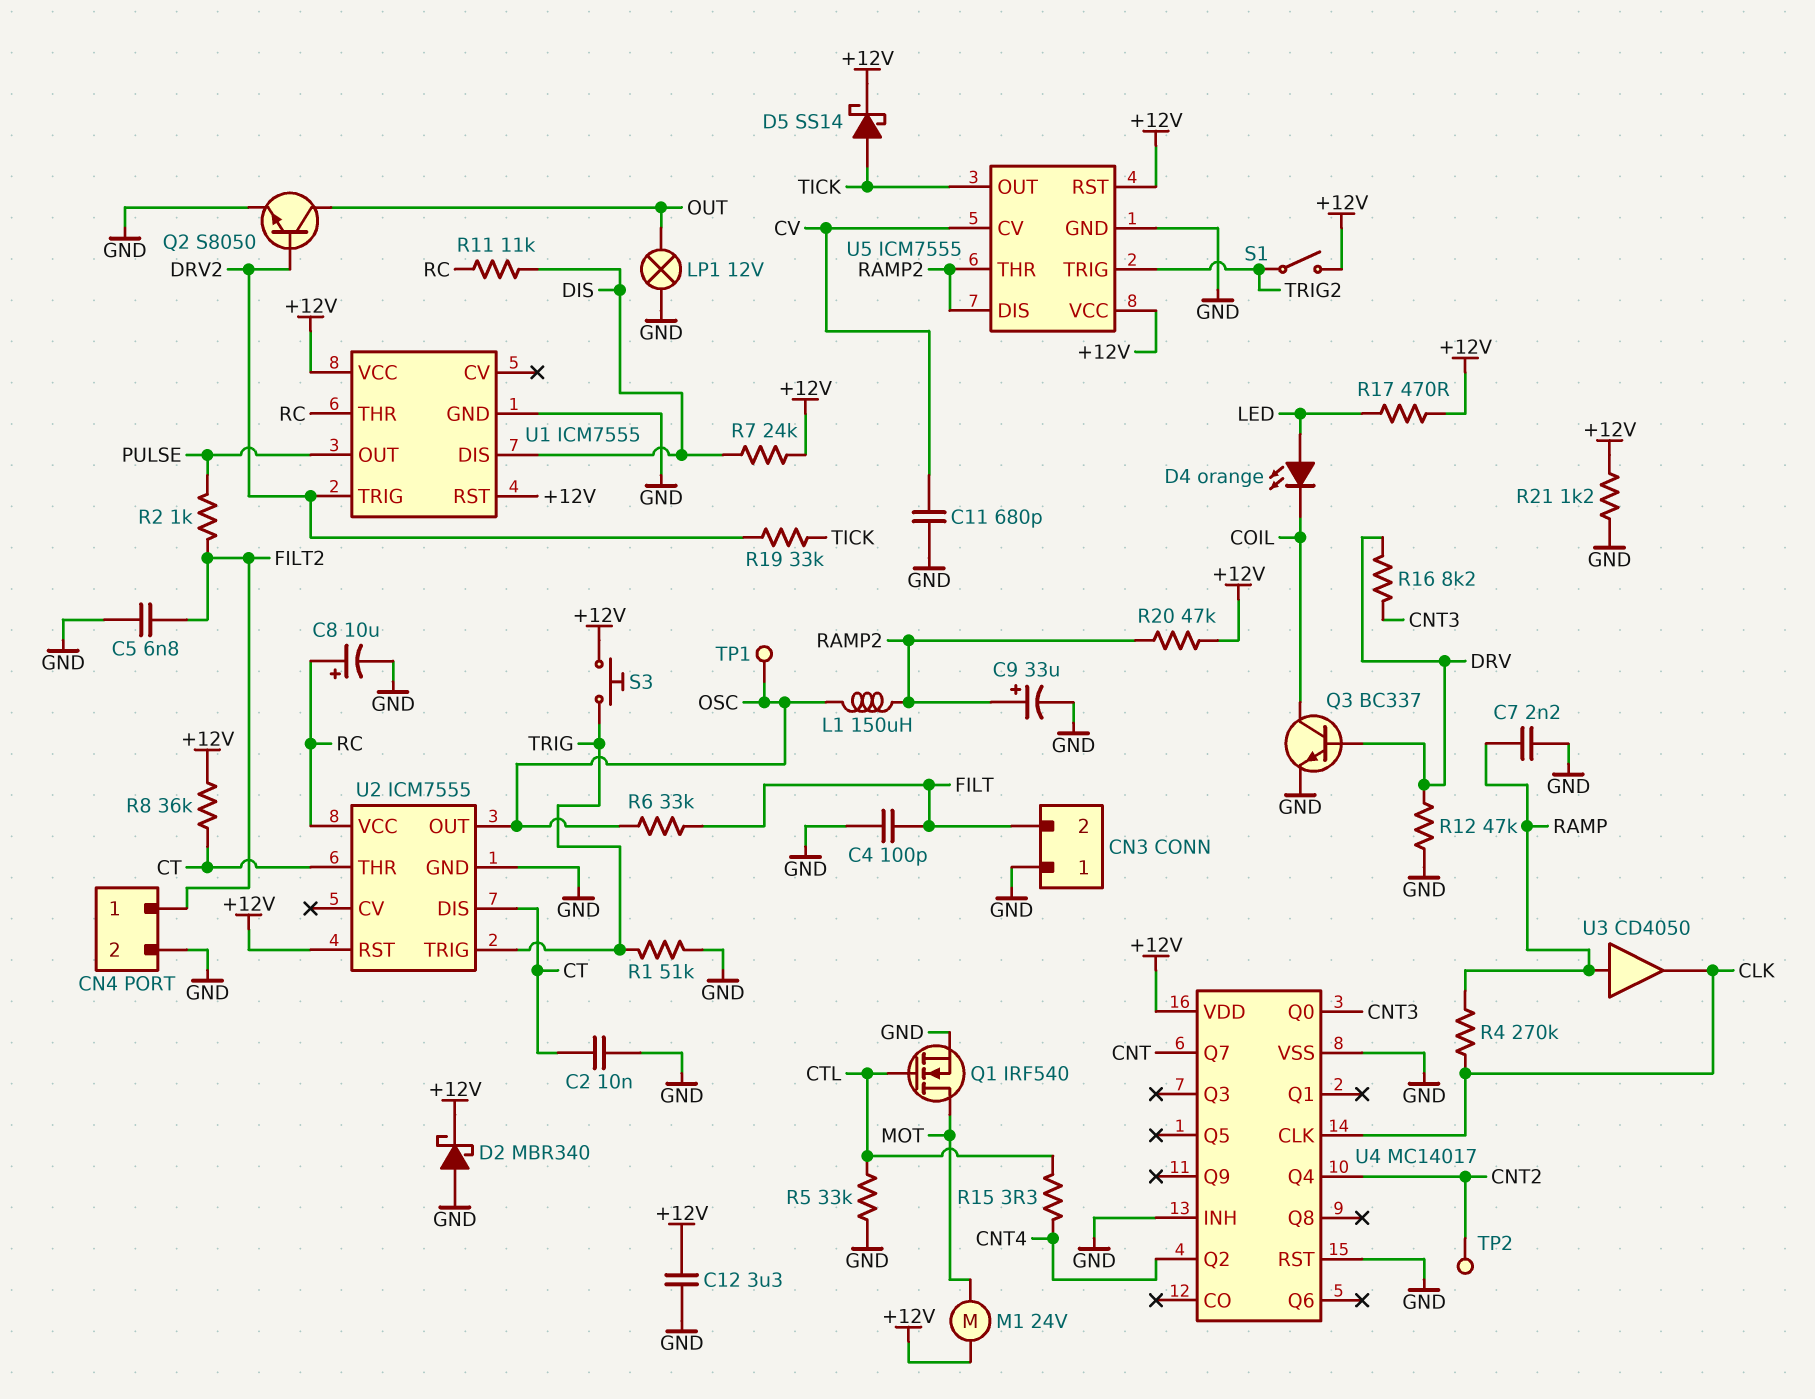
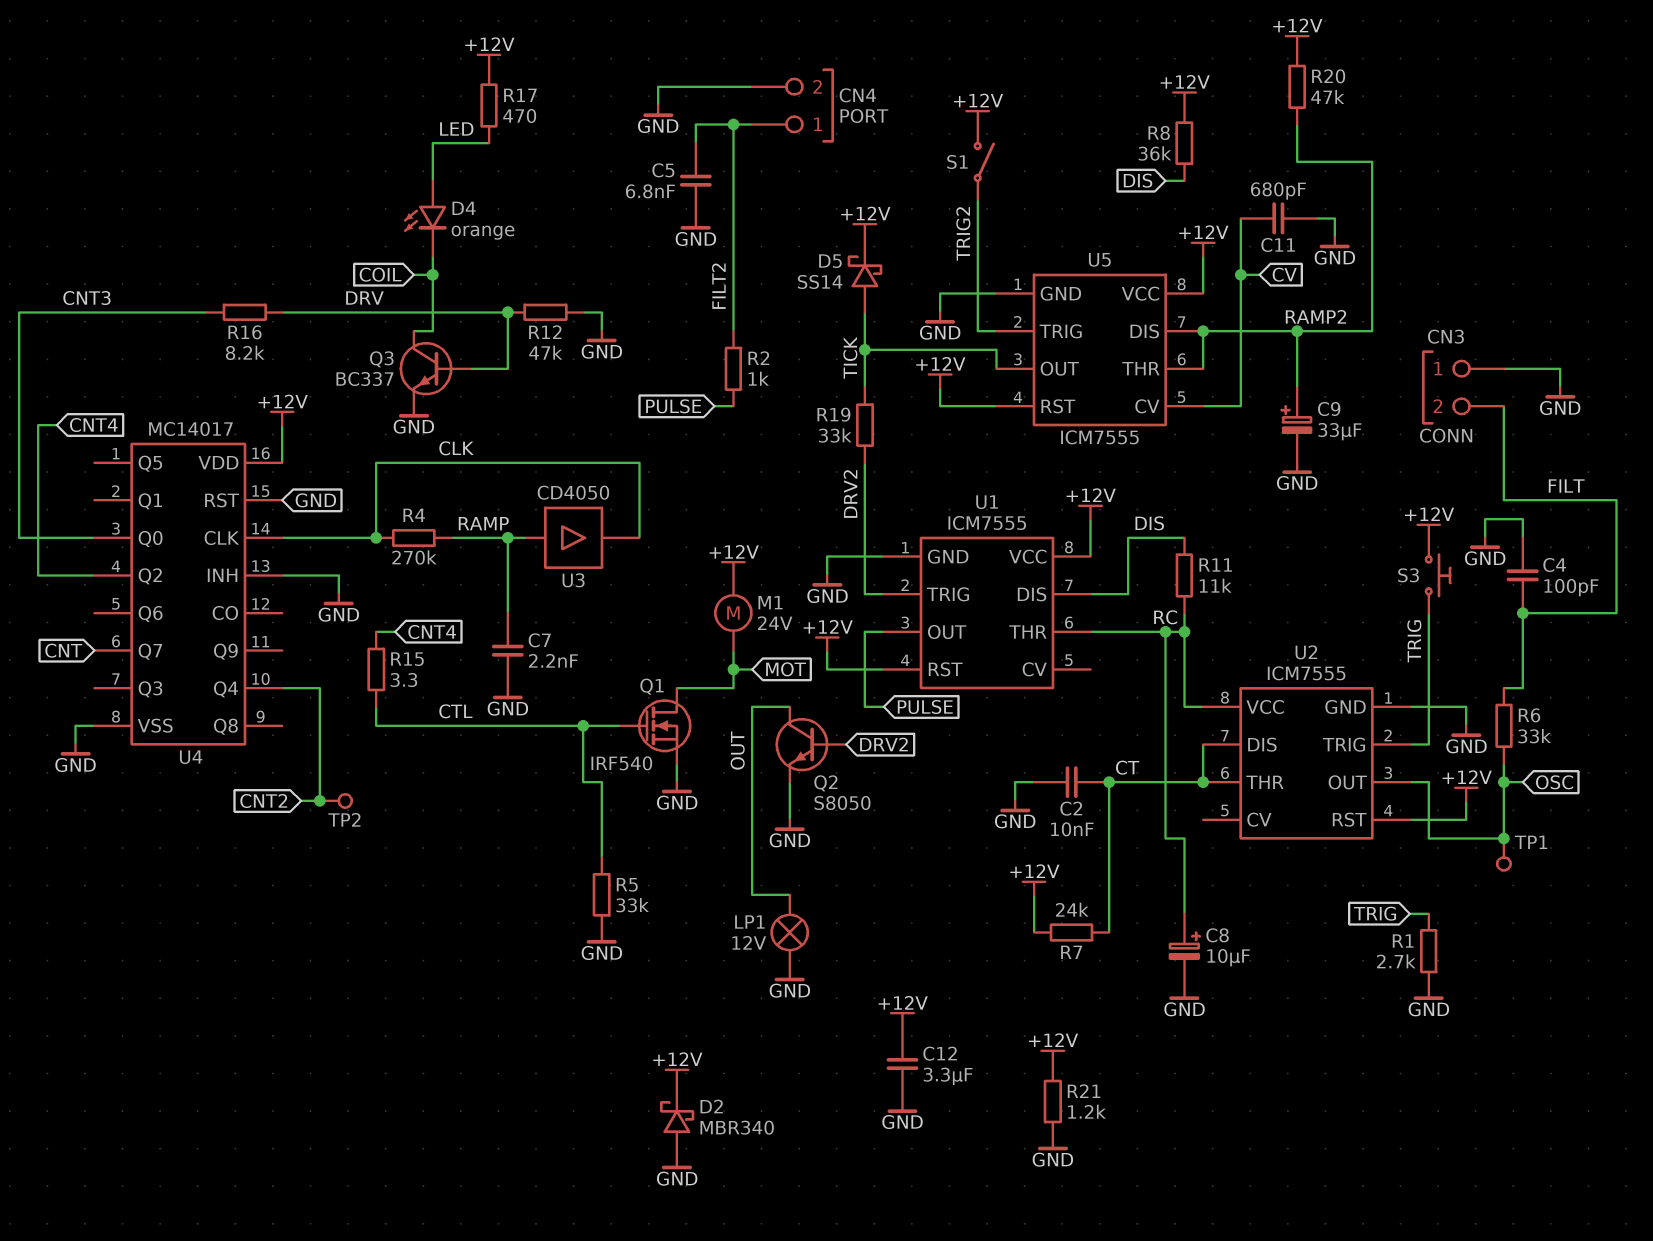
L1: 150uH (OSC, RAMP2) -> none
R1: 51k (GND, TRIG) -> 2.7k (GND, TRIG)
R7: 24k (+12V, DIS) -> 24k (+12V, CT)
R8: 36k (+12V, CT) -> 36k (+12V, DIS)

